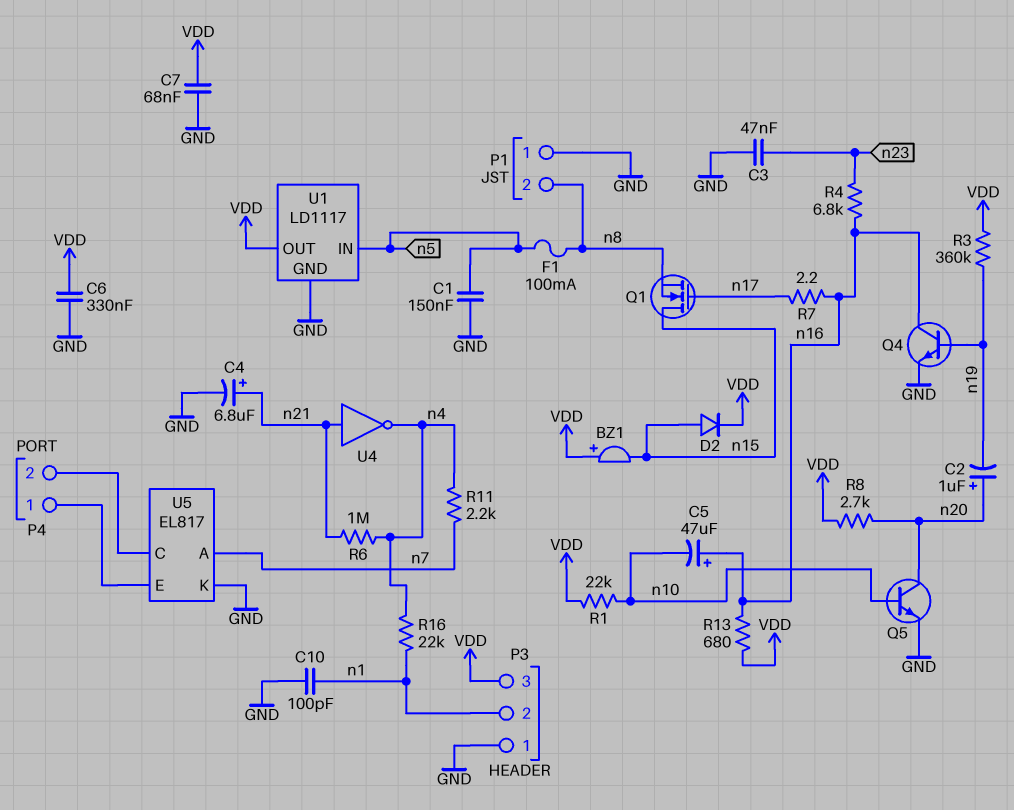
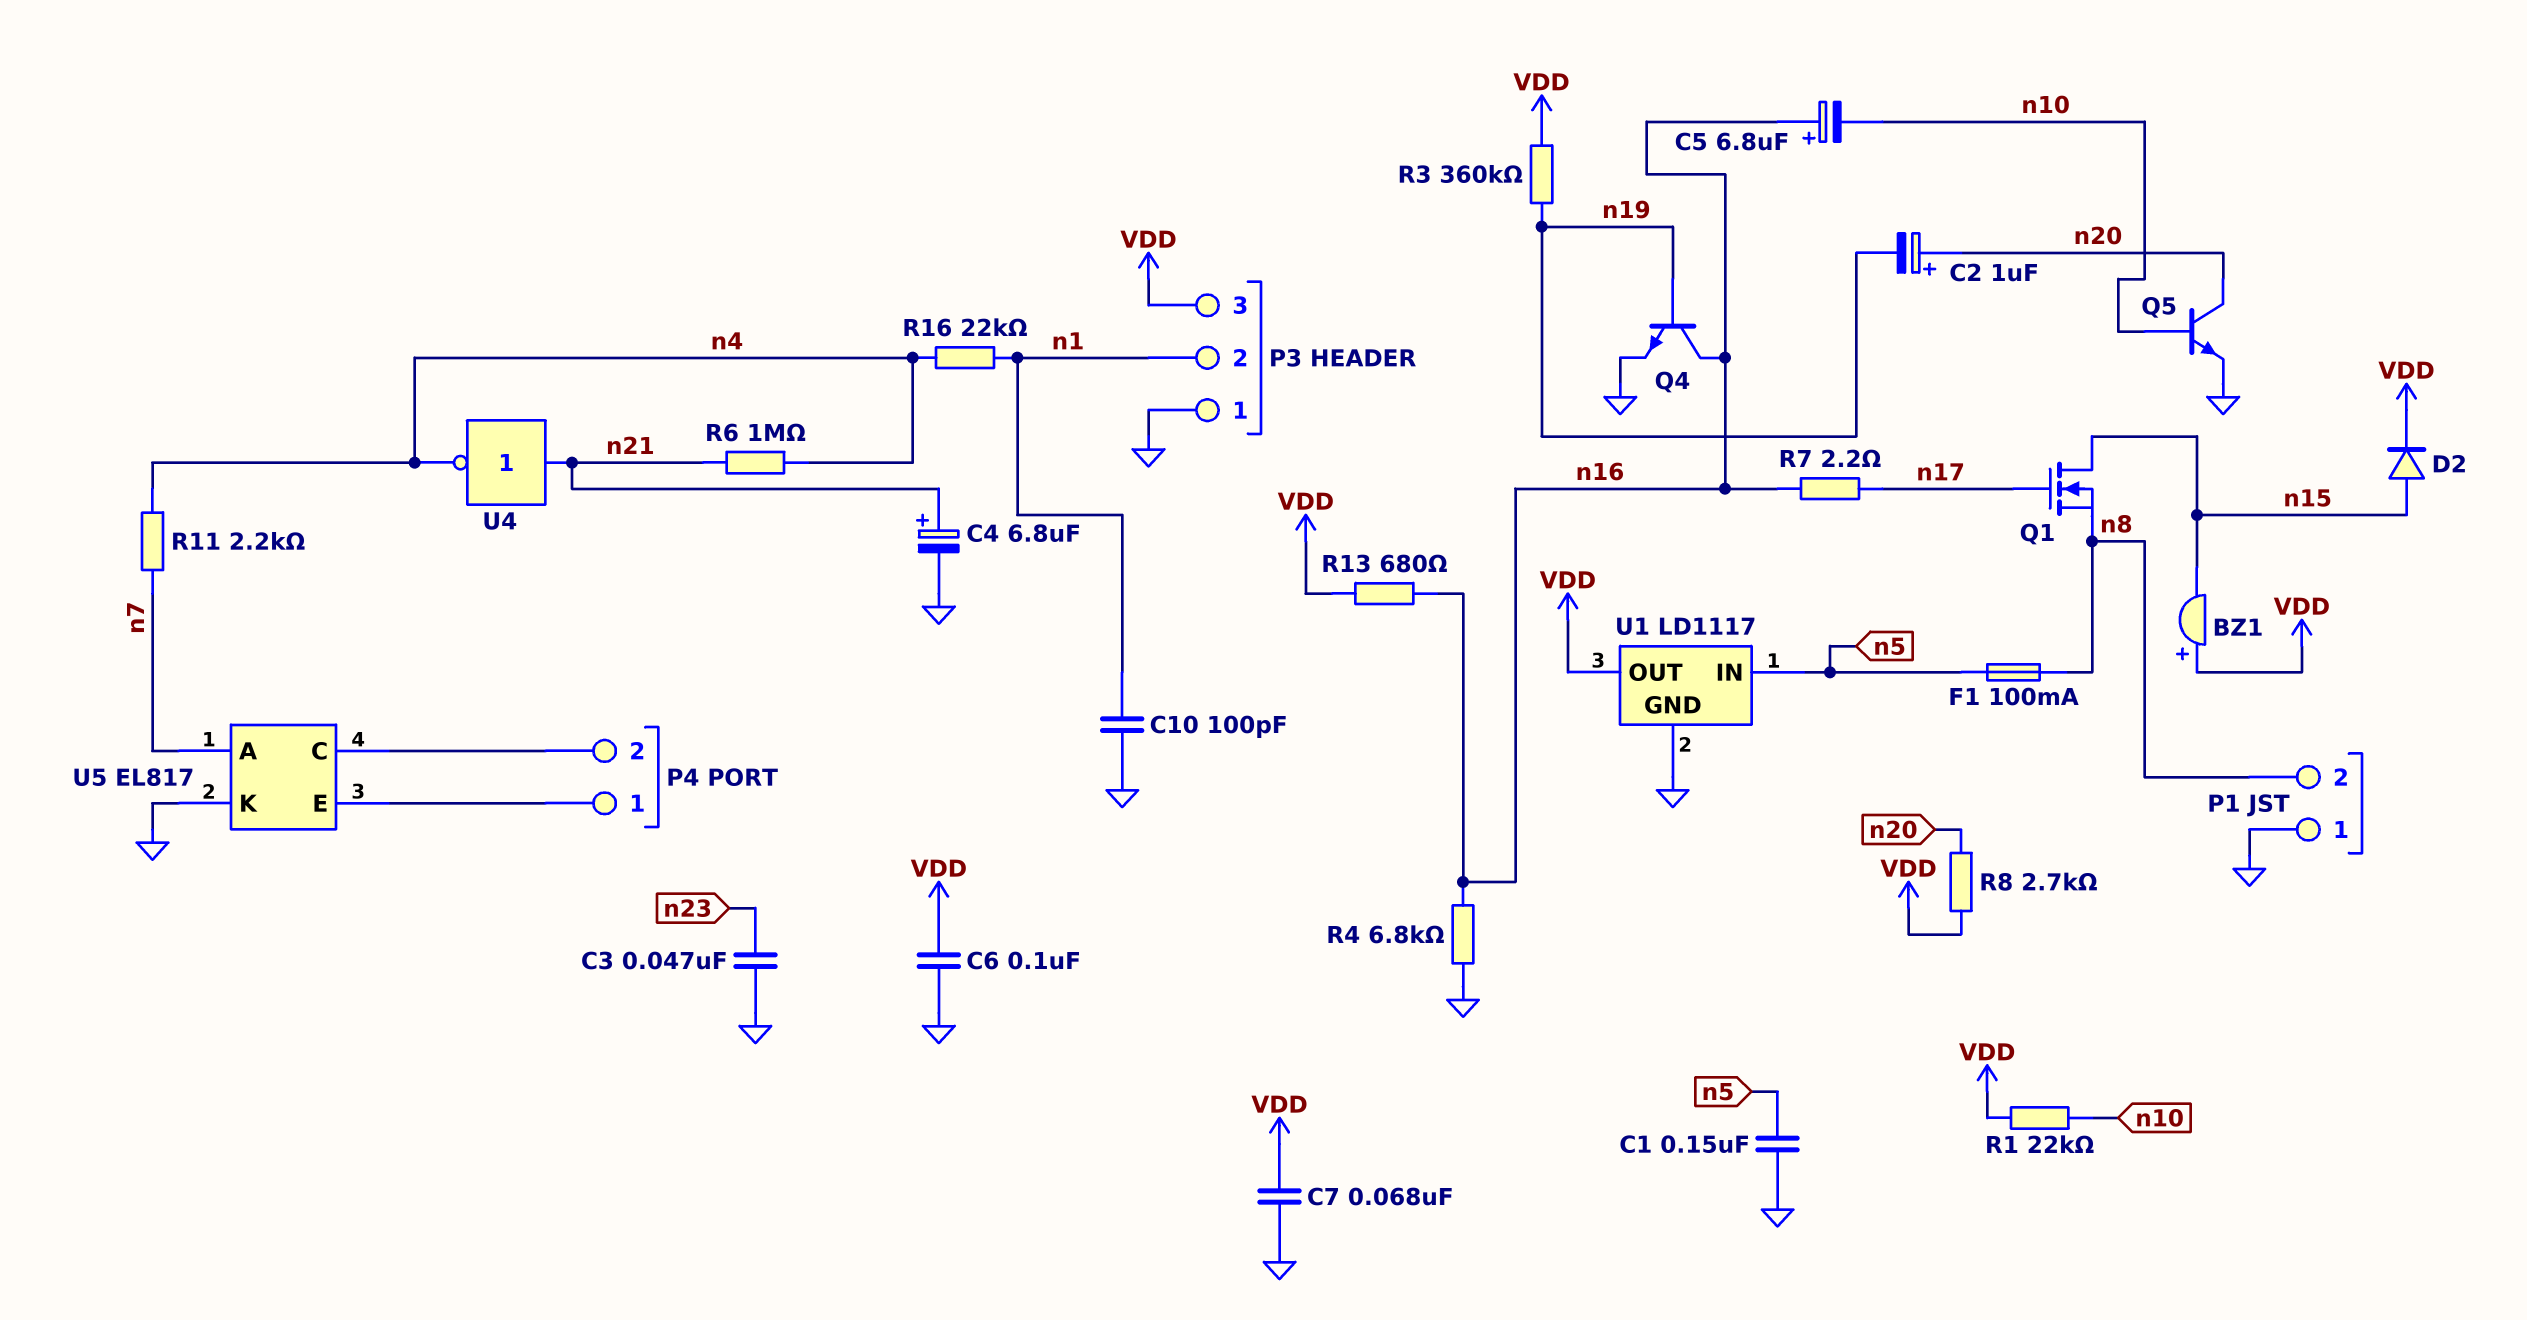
C5: 47uF (plus n16, minus n10) -> 6.8uF (plus n16, minus n10)
C6: 330nF (GND, VDD) -> 100nF (GND, VDD)
R4: 6.8k (n16, n23) -> 6.8k (GND, n16)

